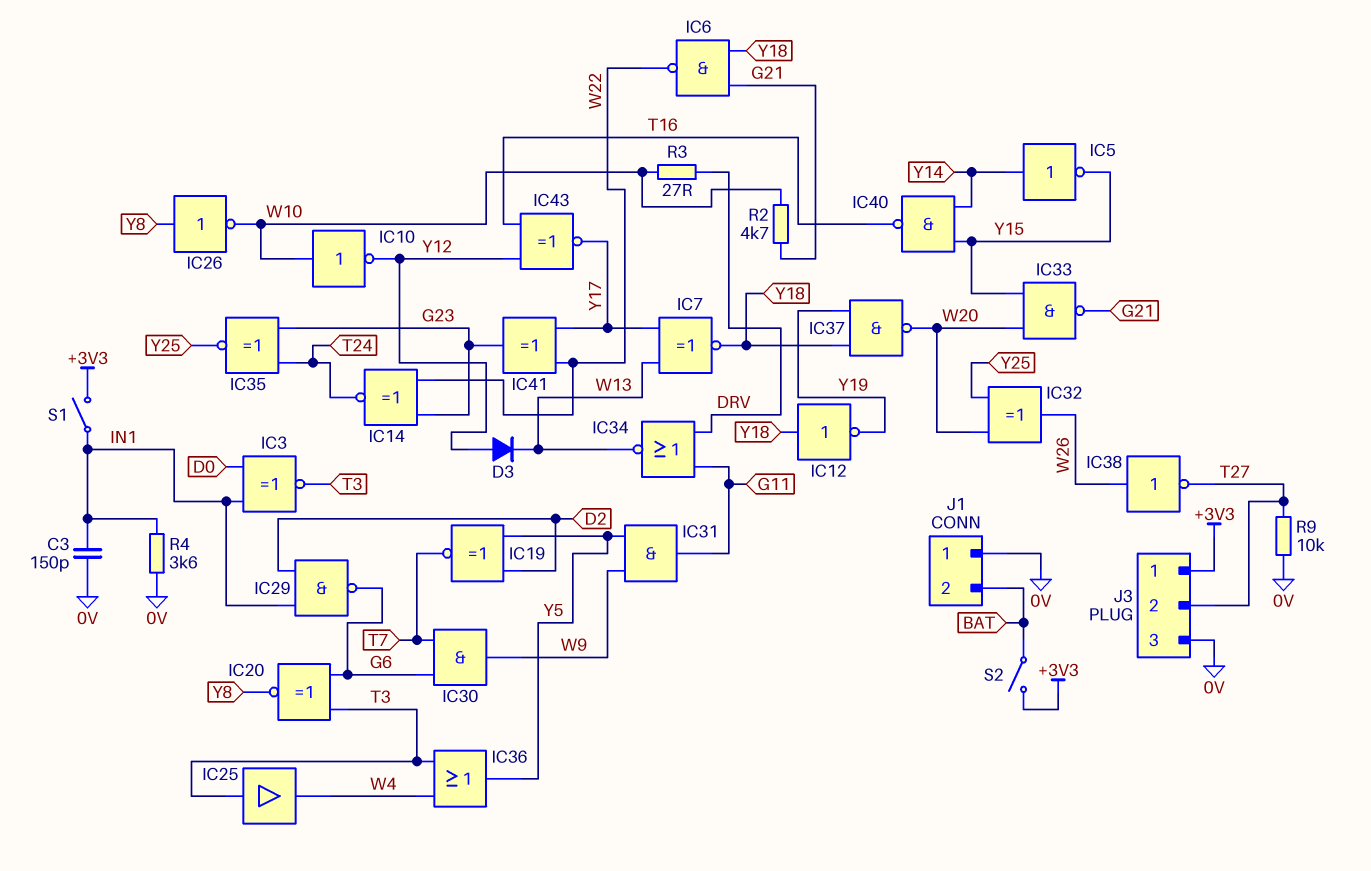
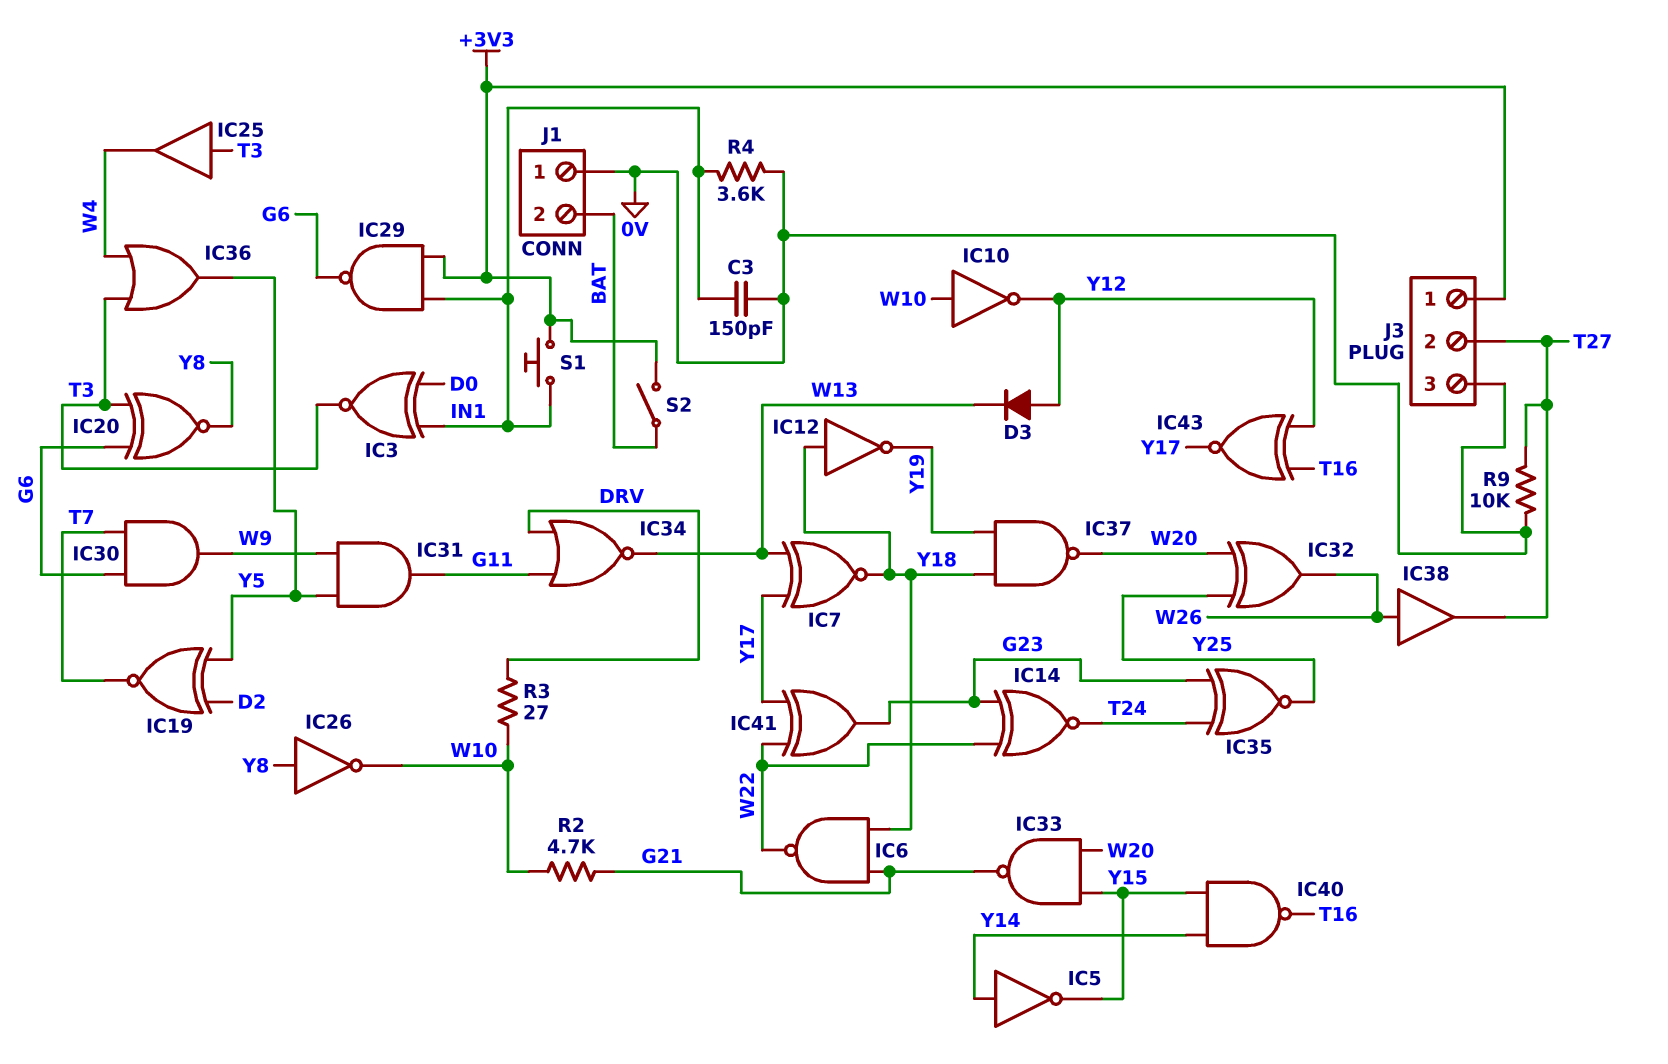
IC29: NAND (in D2, in IN1, out G6) -> NAND (in +3V3, in IN1, out G6)
IC38: NOT (in W26, out T27) -> buffer (in W26, out T27)
S1: switch (+3V3, IN1) -> button (+3V3, IN1)

